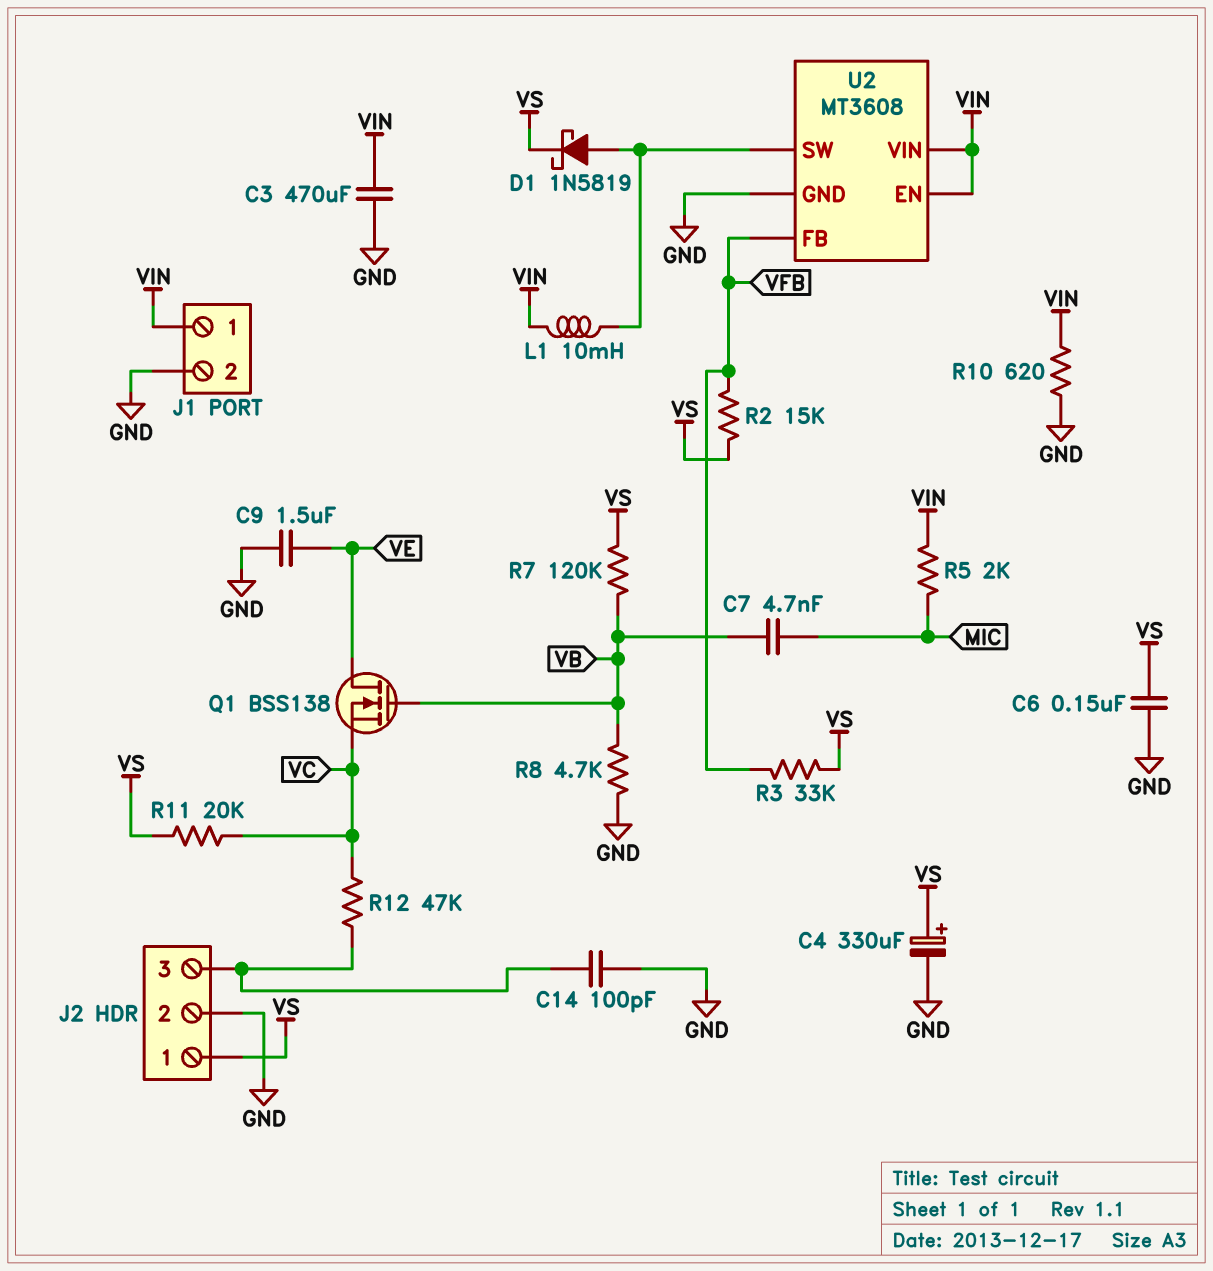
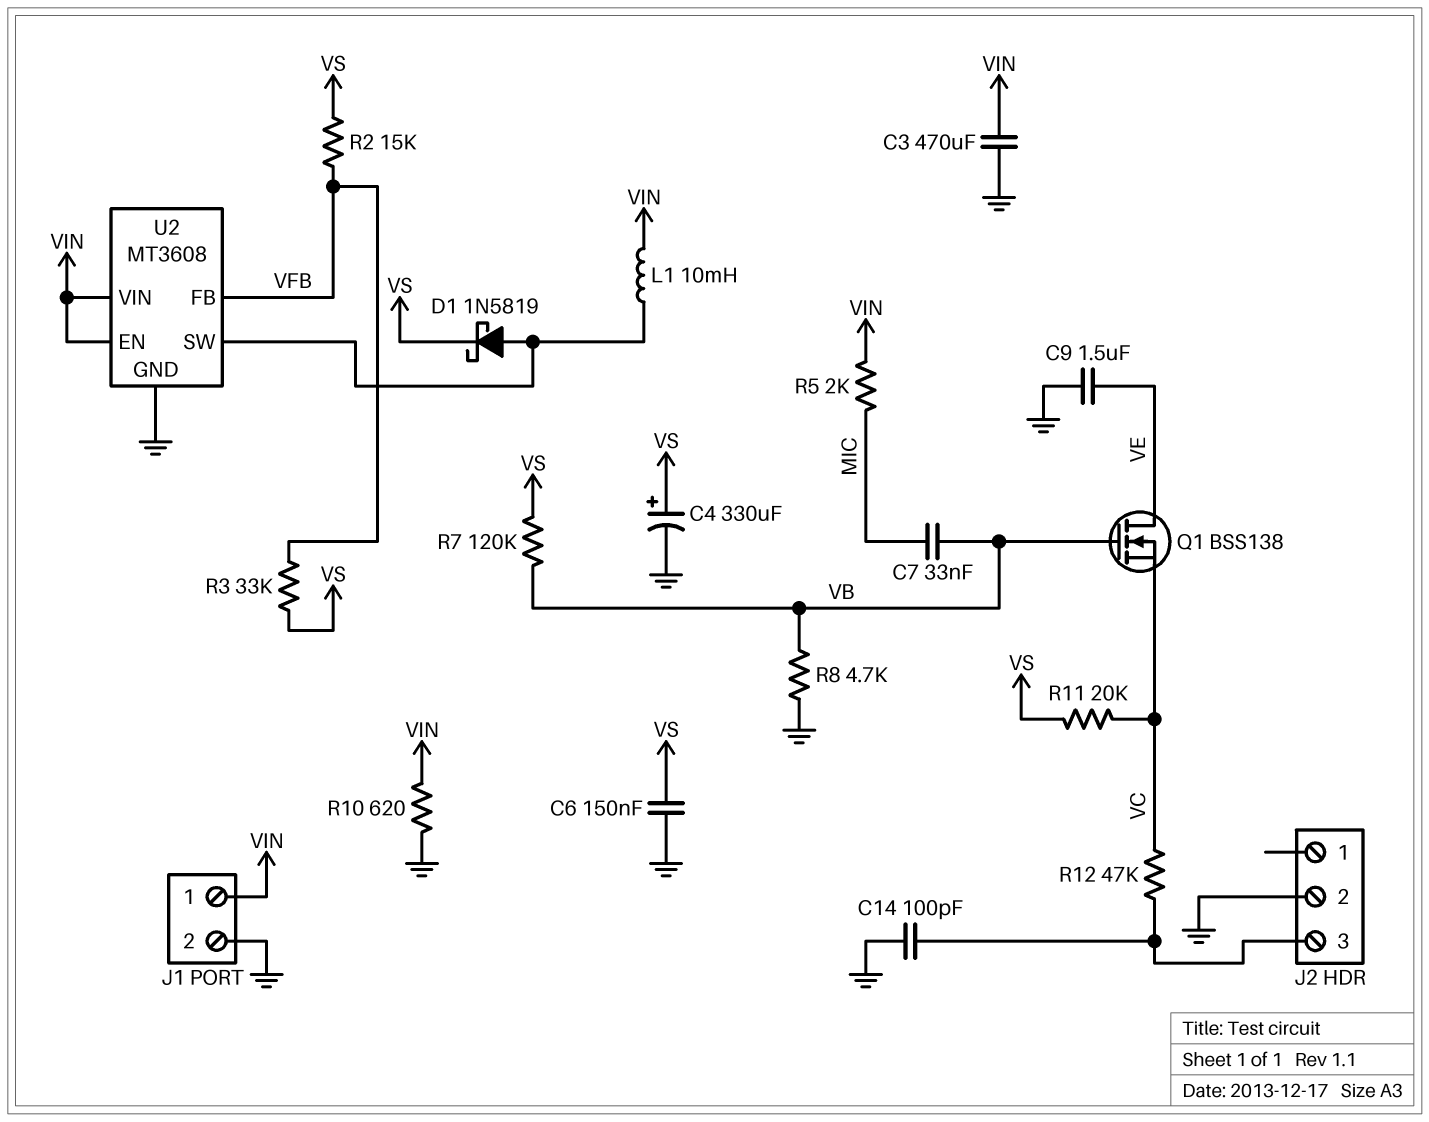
C7: 4.7nF (MIC, VB) -> 33nF (MIC, VB)
J2 pin 1: VS -> none

